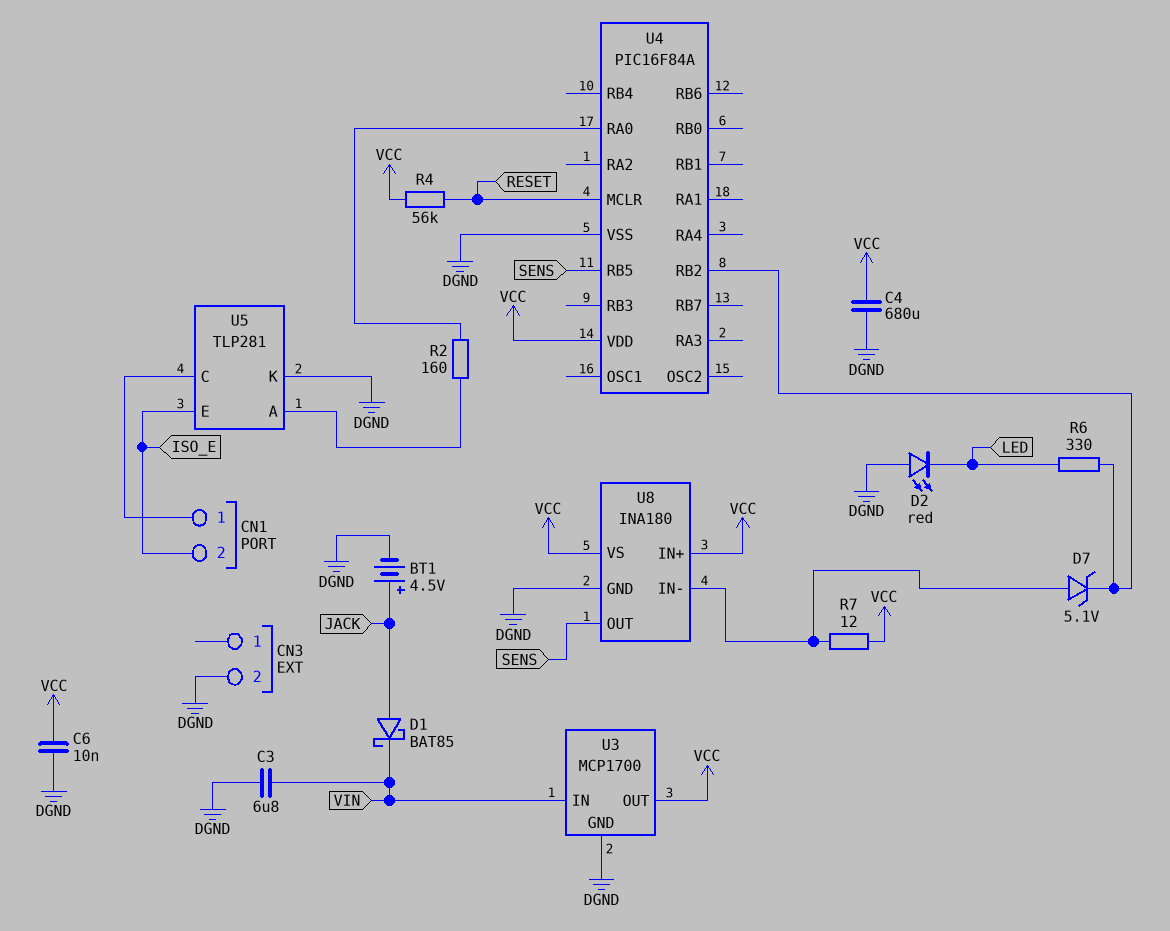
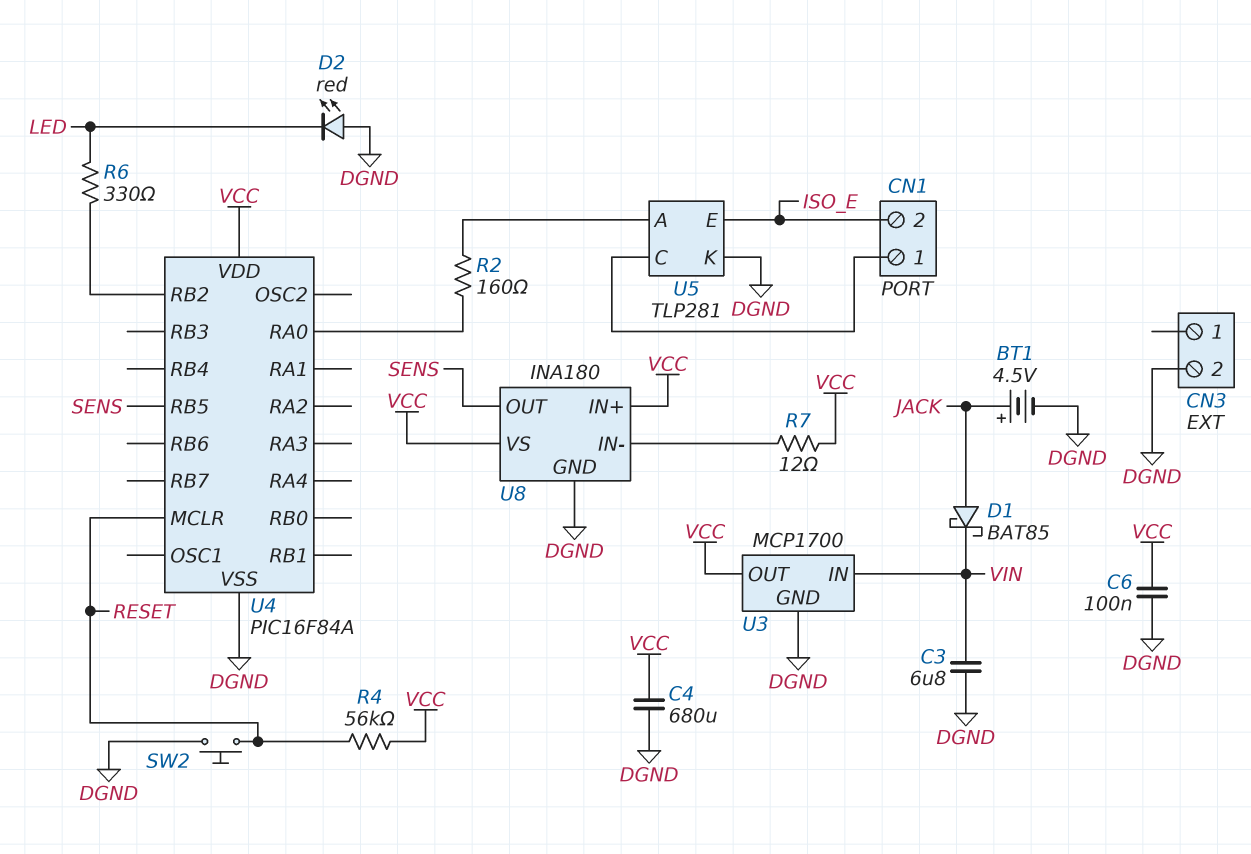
C6: 10nF (DGND, VCC) -> 100nF (DGND, VCC)
D7: zener 5.1V (A U8/IN-, K U4/RB2) -> none
SW2: none -> button (DGND, RESET)

